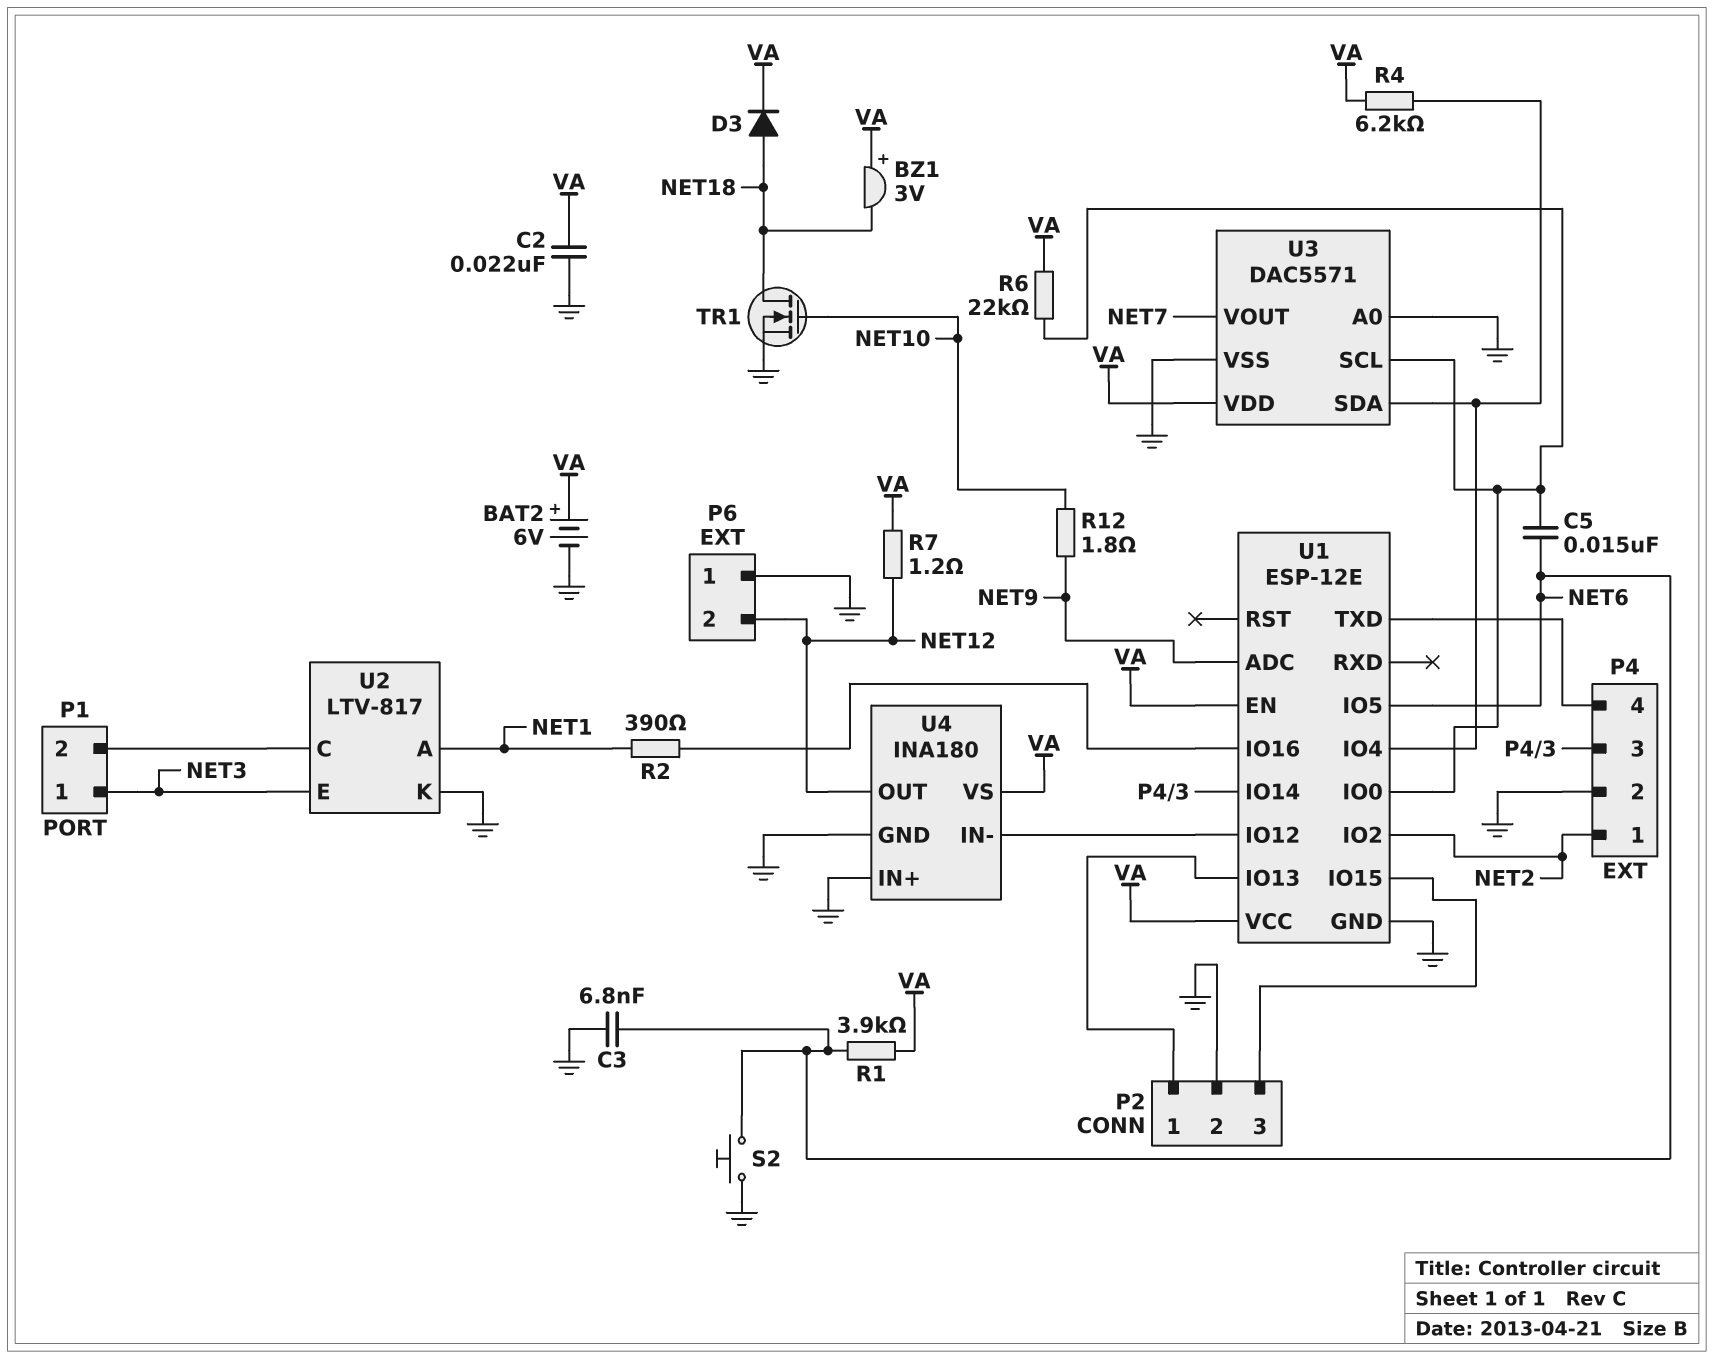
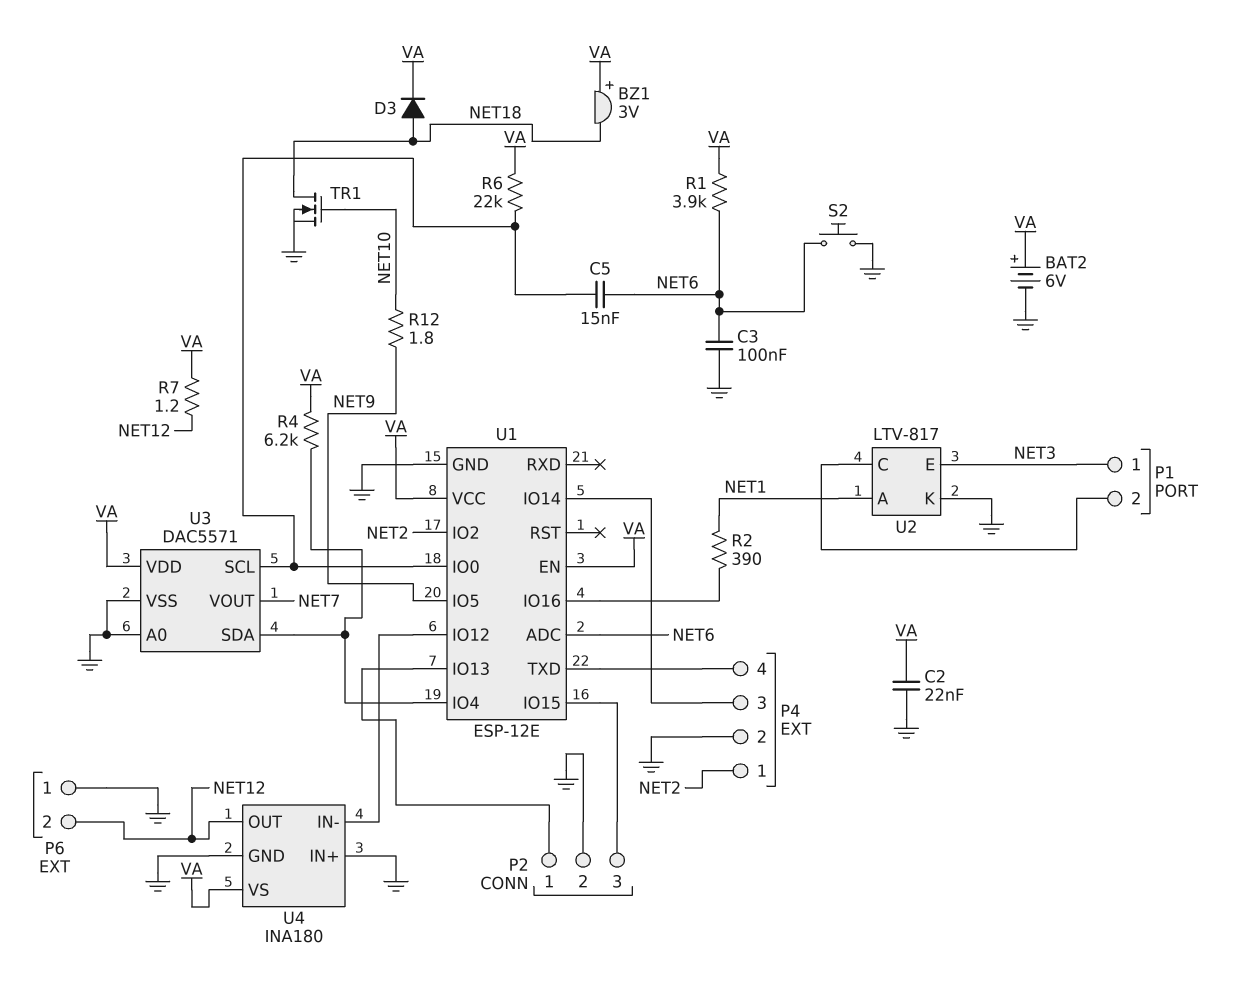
C3: 6.8nF (GND, NET6) -> 100nF (GND, NET6)
U1 pin ADC: NET9 -> NET6
U1 pin IO5: NET6 -> NET9

